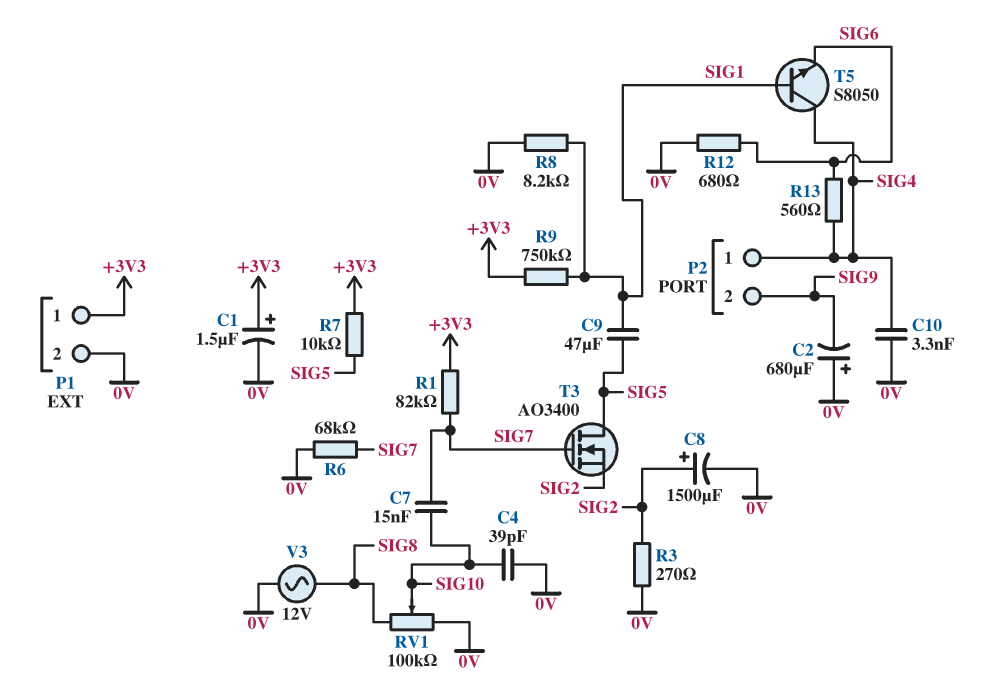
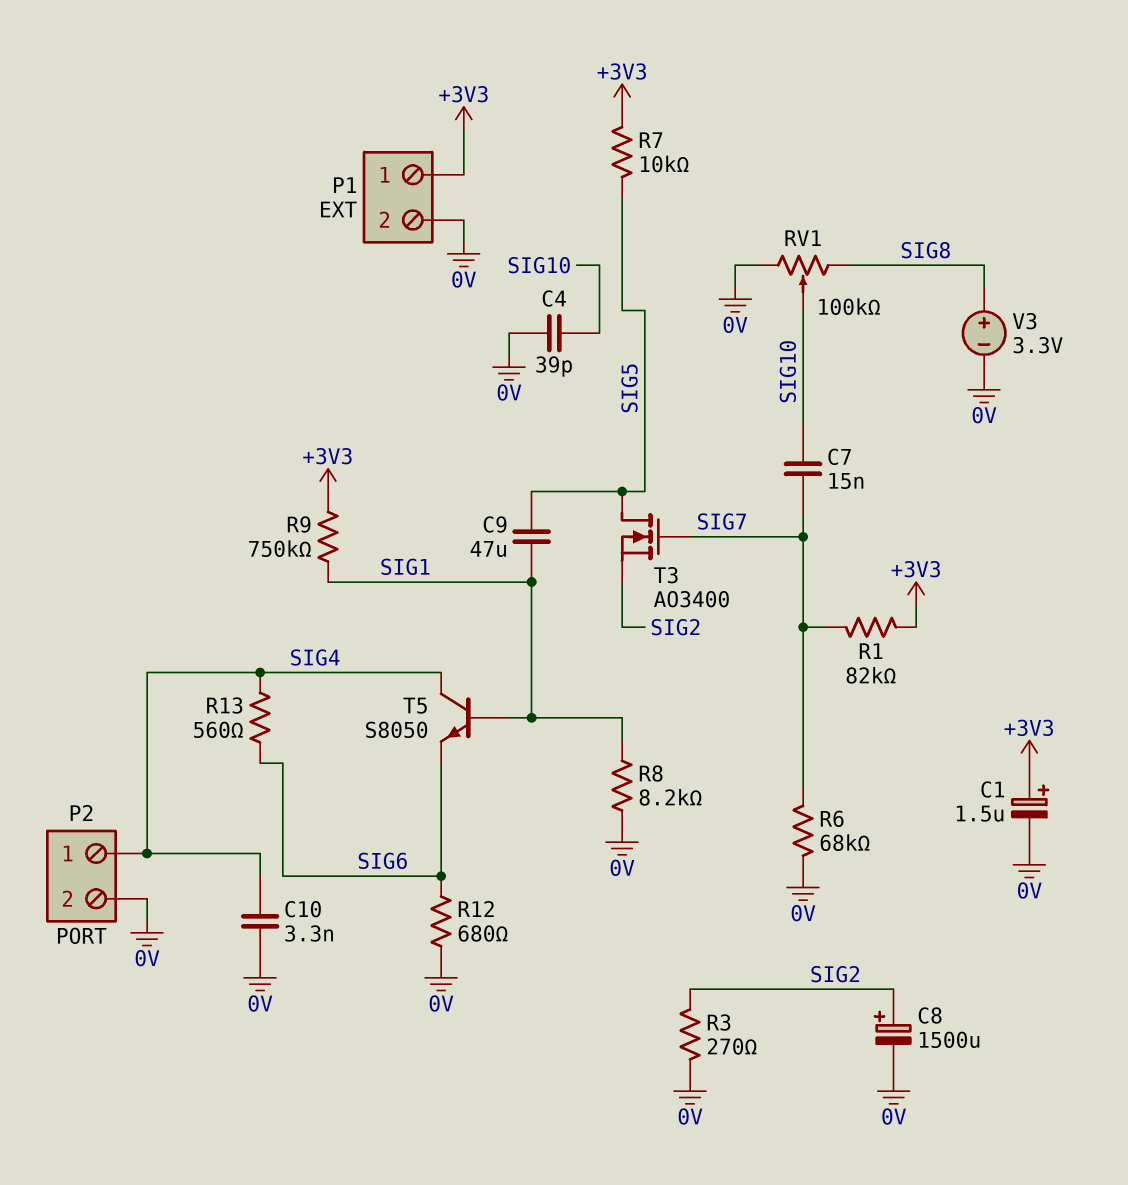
C2: 680uF (plus 0V, minus SIG9) -> none
P2 pin 2: SIG9 -> 0V
V3: AC 12V (0V, SIG8) -> 3.3V (plus SIG8, minus 0V)

